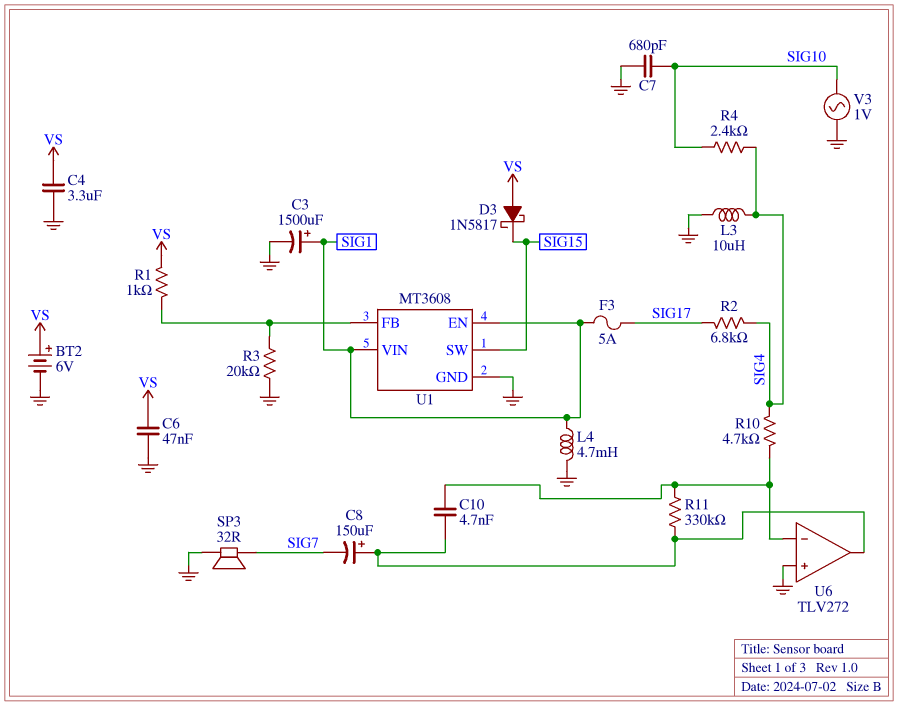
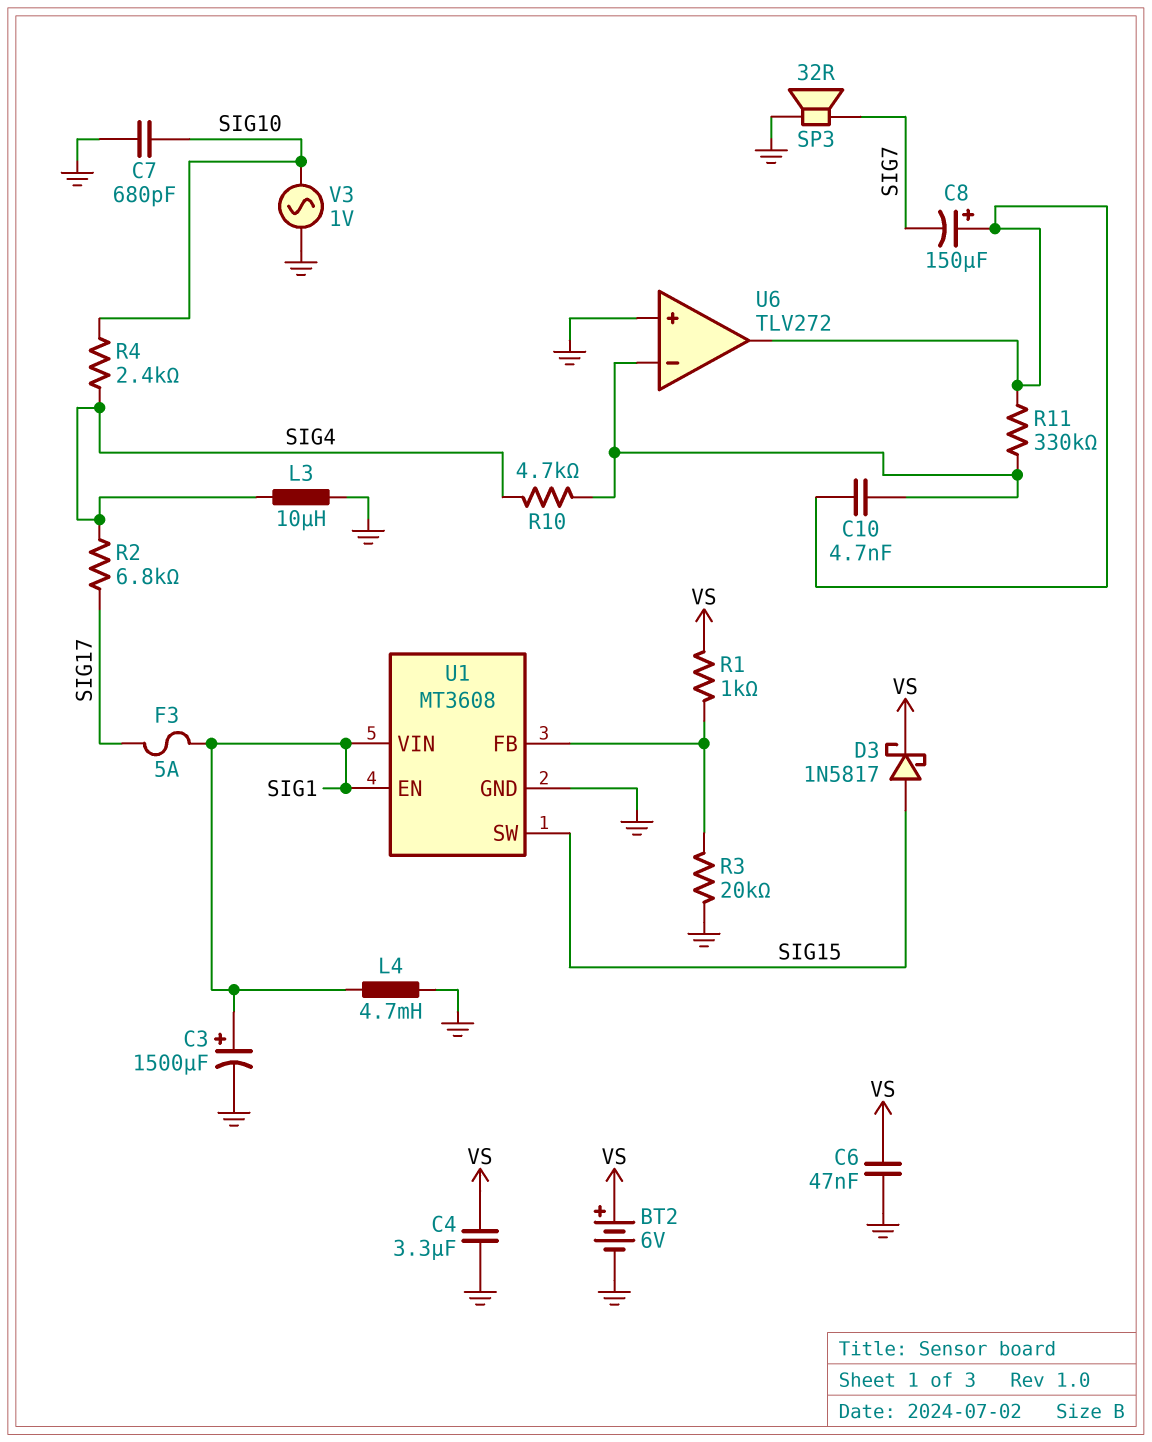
D3: schottky 1N5817 (A VS, K SIG15) -> schottky 1N5817 (A SIG15, K VS)

